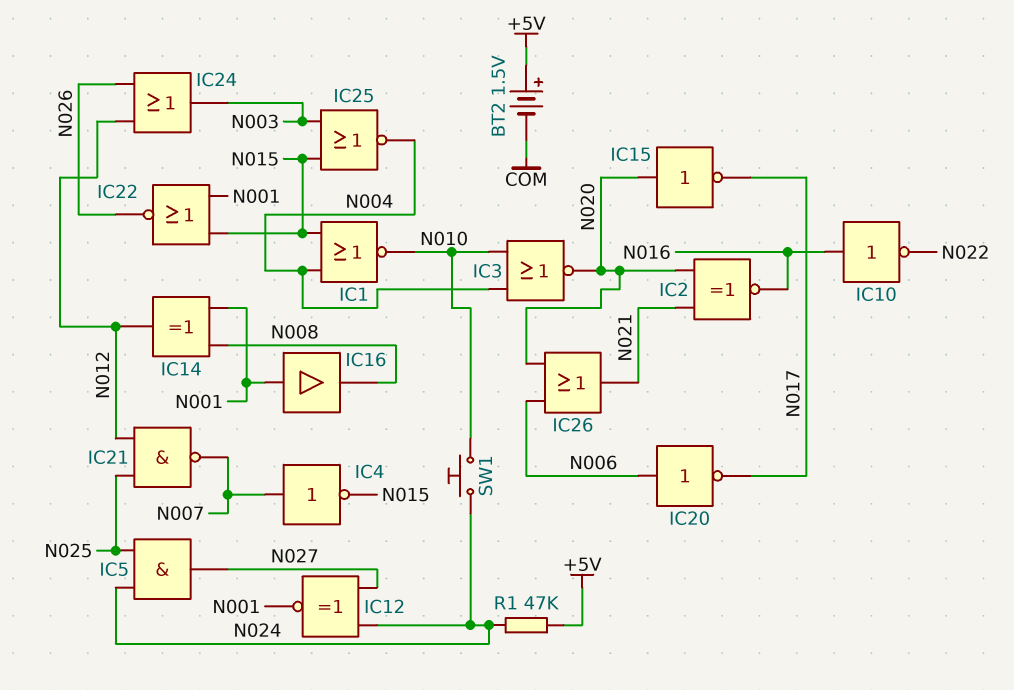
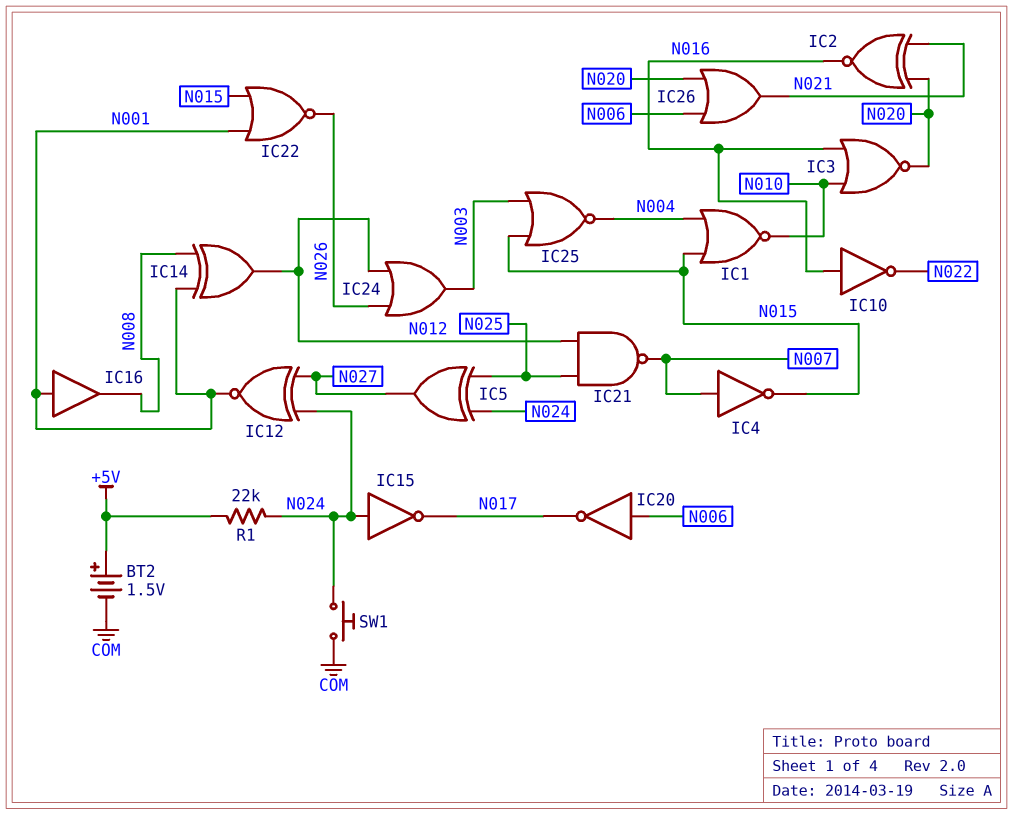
IC3: NOR (in N004, in N010, out N020) -> NOR (in N010, in N016, out N020)
IC5: AND (in N024, in N025, out N027) -> XOR (in N024, in N025, out N027)
IC15: NOT (in N020, out N017) -> NOT (in N024, out N017)
R1: 47k (+5V, N024) -> 22k (+5V, N024)
SW1: button (N010, N024) -> button (COM, N024)

